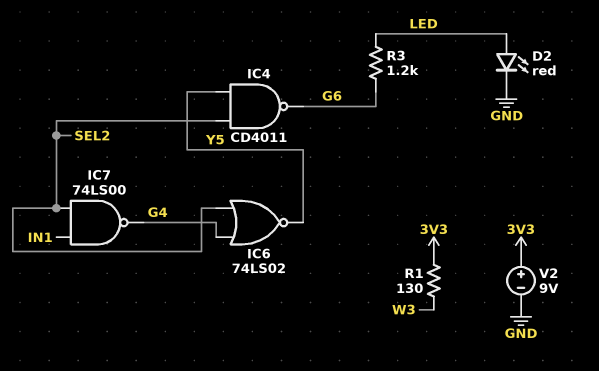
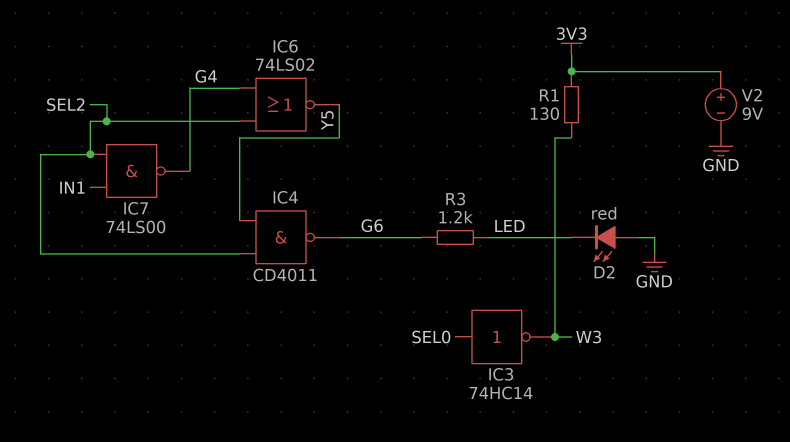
D2: LED red (A LED, K GND) -> LED red (A GND, K LED)
IC3: none -> NOT 74HC14 (in SEL0, out W3)

